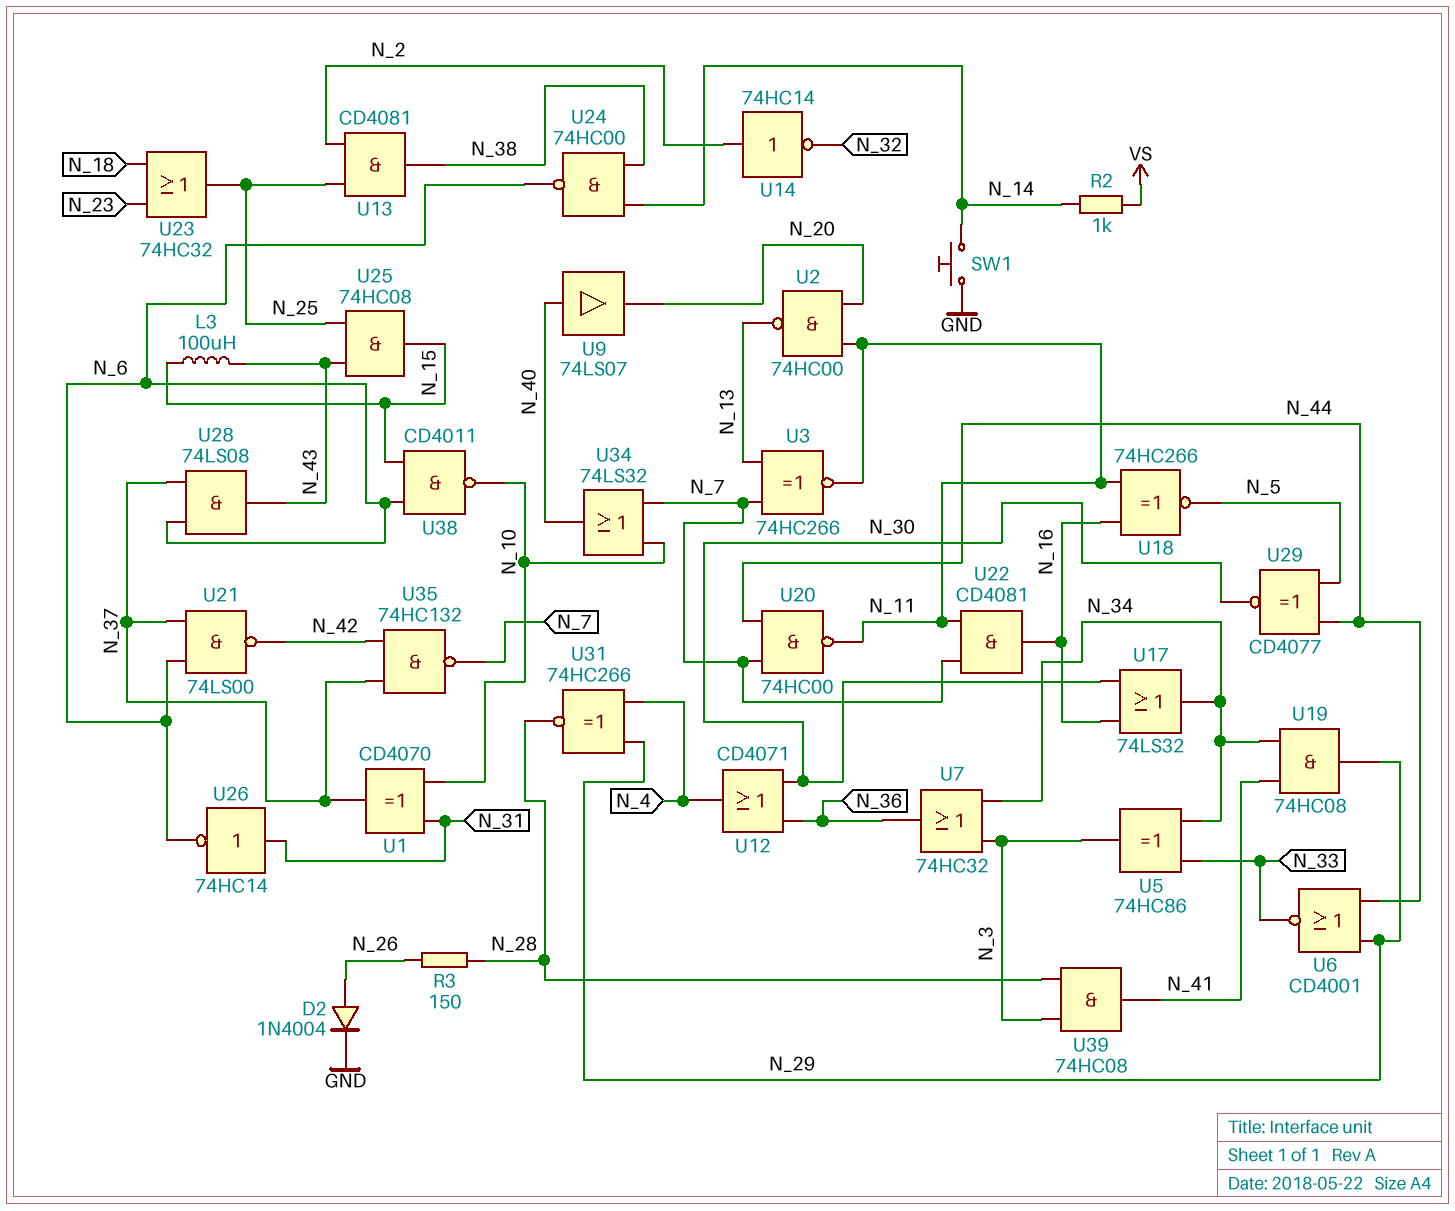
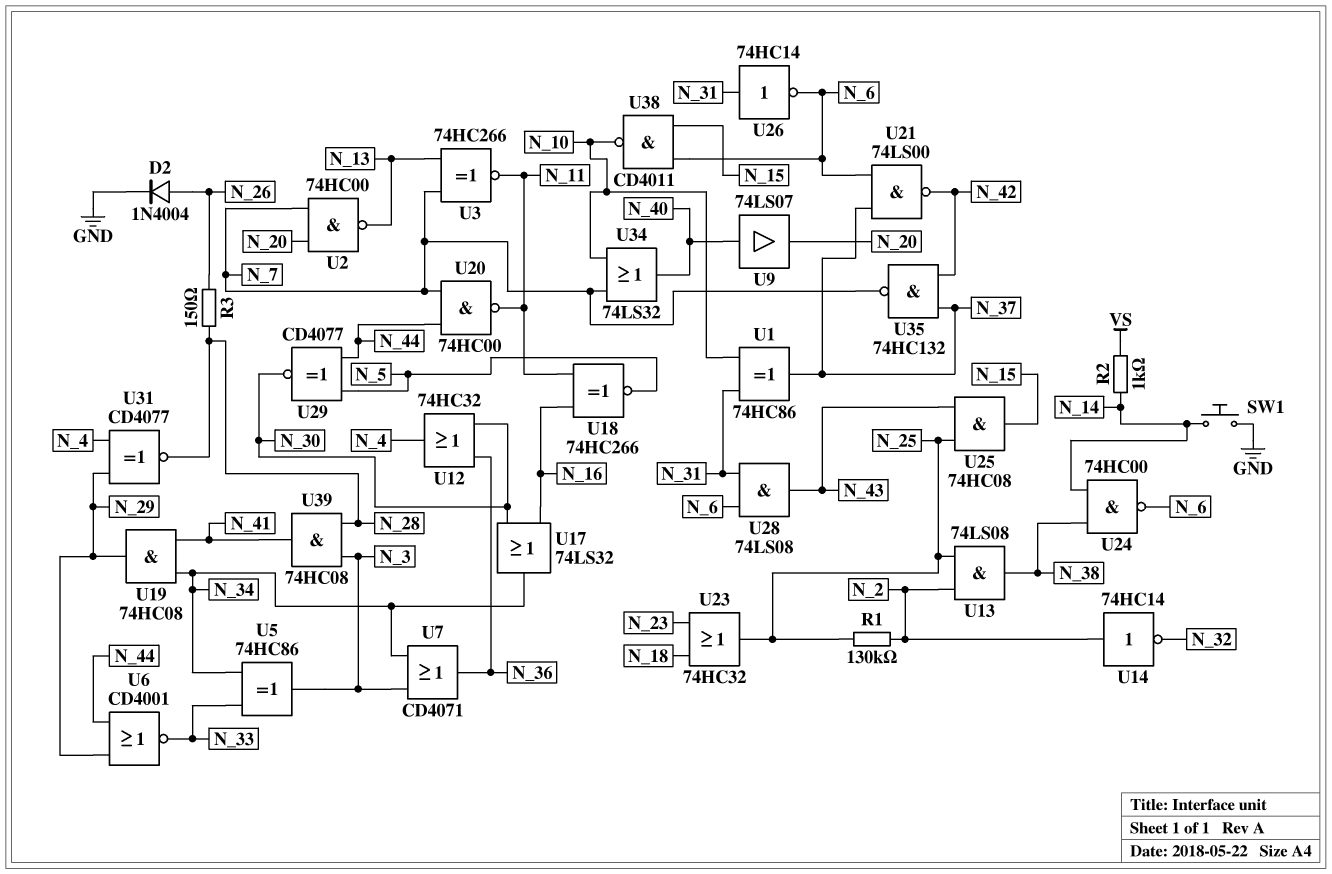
L3: 100uH (N_15, N_43) -> none
R1: none -> 130k (N_2, N_25)
U1: XOR CD4070 (in N_10, in N_31, out N_37) -> XOR 74HC86 (in N_10, in N_31, out N_37)
U2: NAND 74HC00 (in N_11, in N_20, out N_13) -> NAND 74HC00 (in N_7, in N_20, out N_13)
U7: OR 74HC32 (in N_3, in N_34, out N_36) -> OR CD4071 (in N_3, in N_34, out N_36)
U12: OR CD4071 (in N_30, in N_36, out N_4) -> OR 74HC32 (in N_30, in N_36, out N_4)
U13: AND CD4081 (in N_2, in N_25, out N_38) -> AND 74LS08 (in N_2, in N_25, out N_38)
U22: AND CD4081 (in N_7, in N_11, out N_16) -> none
U28: AND 74LS08 (in N_6, in N_37, out N_43) -> AND 74LS08 (in N_6, in N_31, out N_43)
U31: XNOR 74HC266 (in N_4, in N_29, out N_28) -> XNOR CD4077 (in N_4, in N_29, out N_28)

